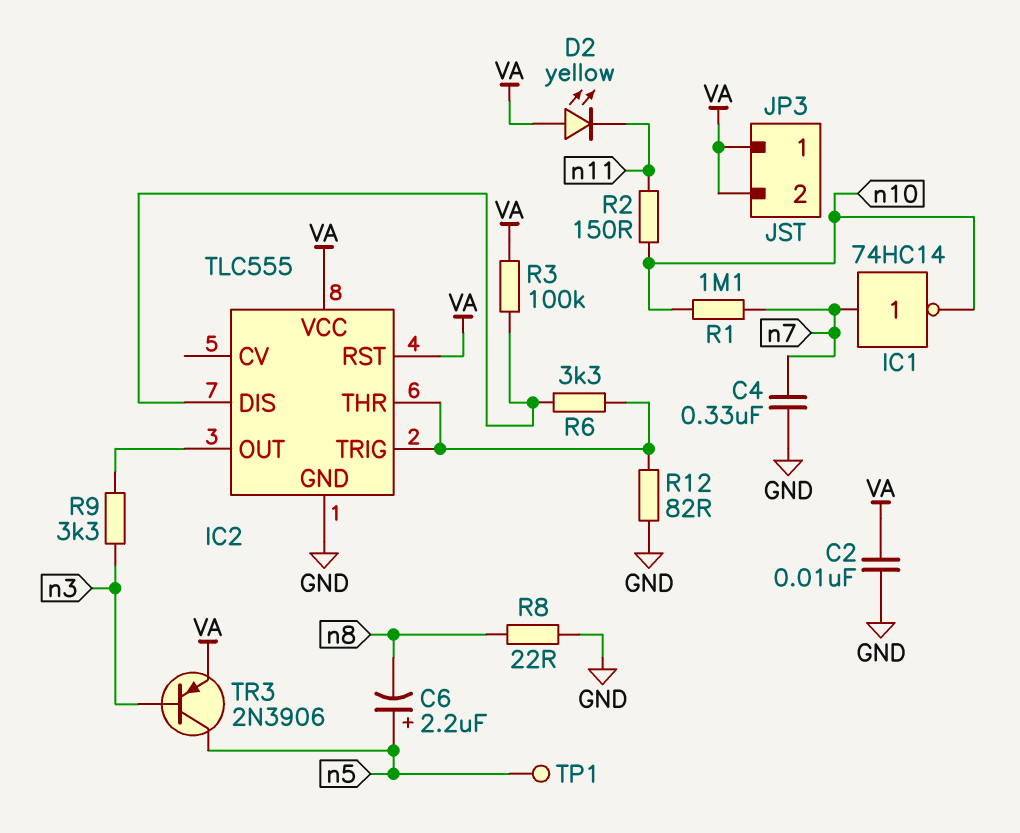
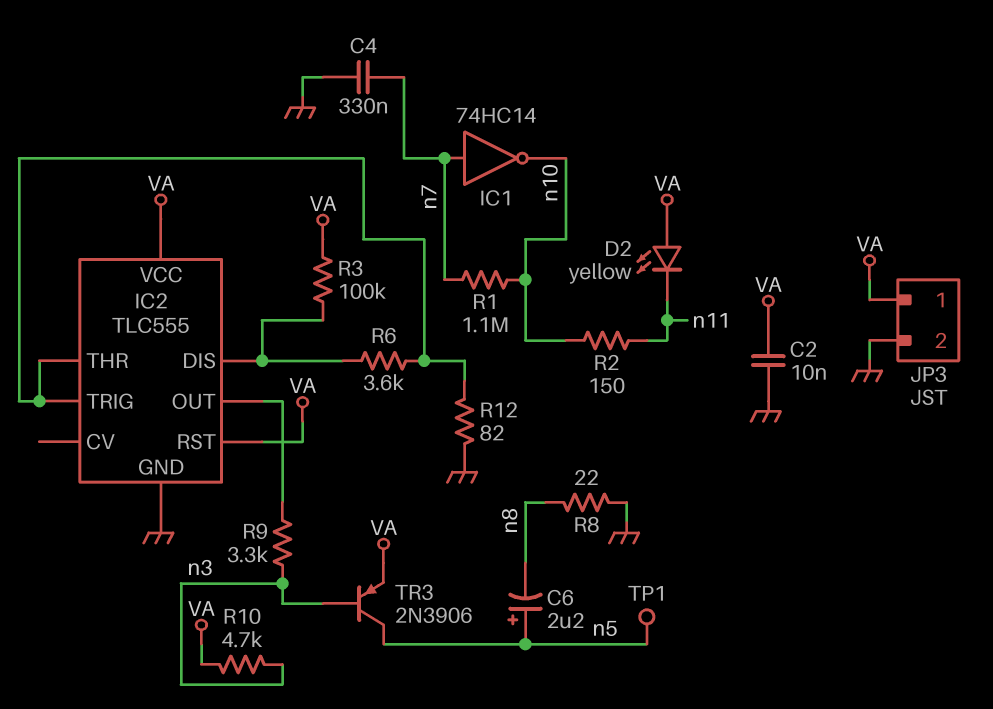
JP3 pin 2: VA -> GND
R6: 3.3k (IC2/DIS, IC2/THR) -> 3.6k (IC2/DIS, IC2/THR)
R10: none -> 4.7k (VA, n3)

